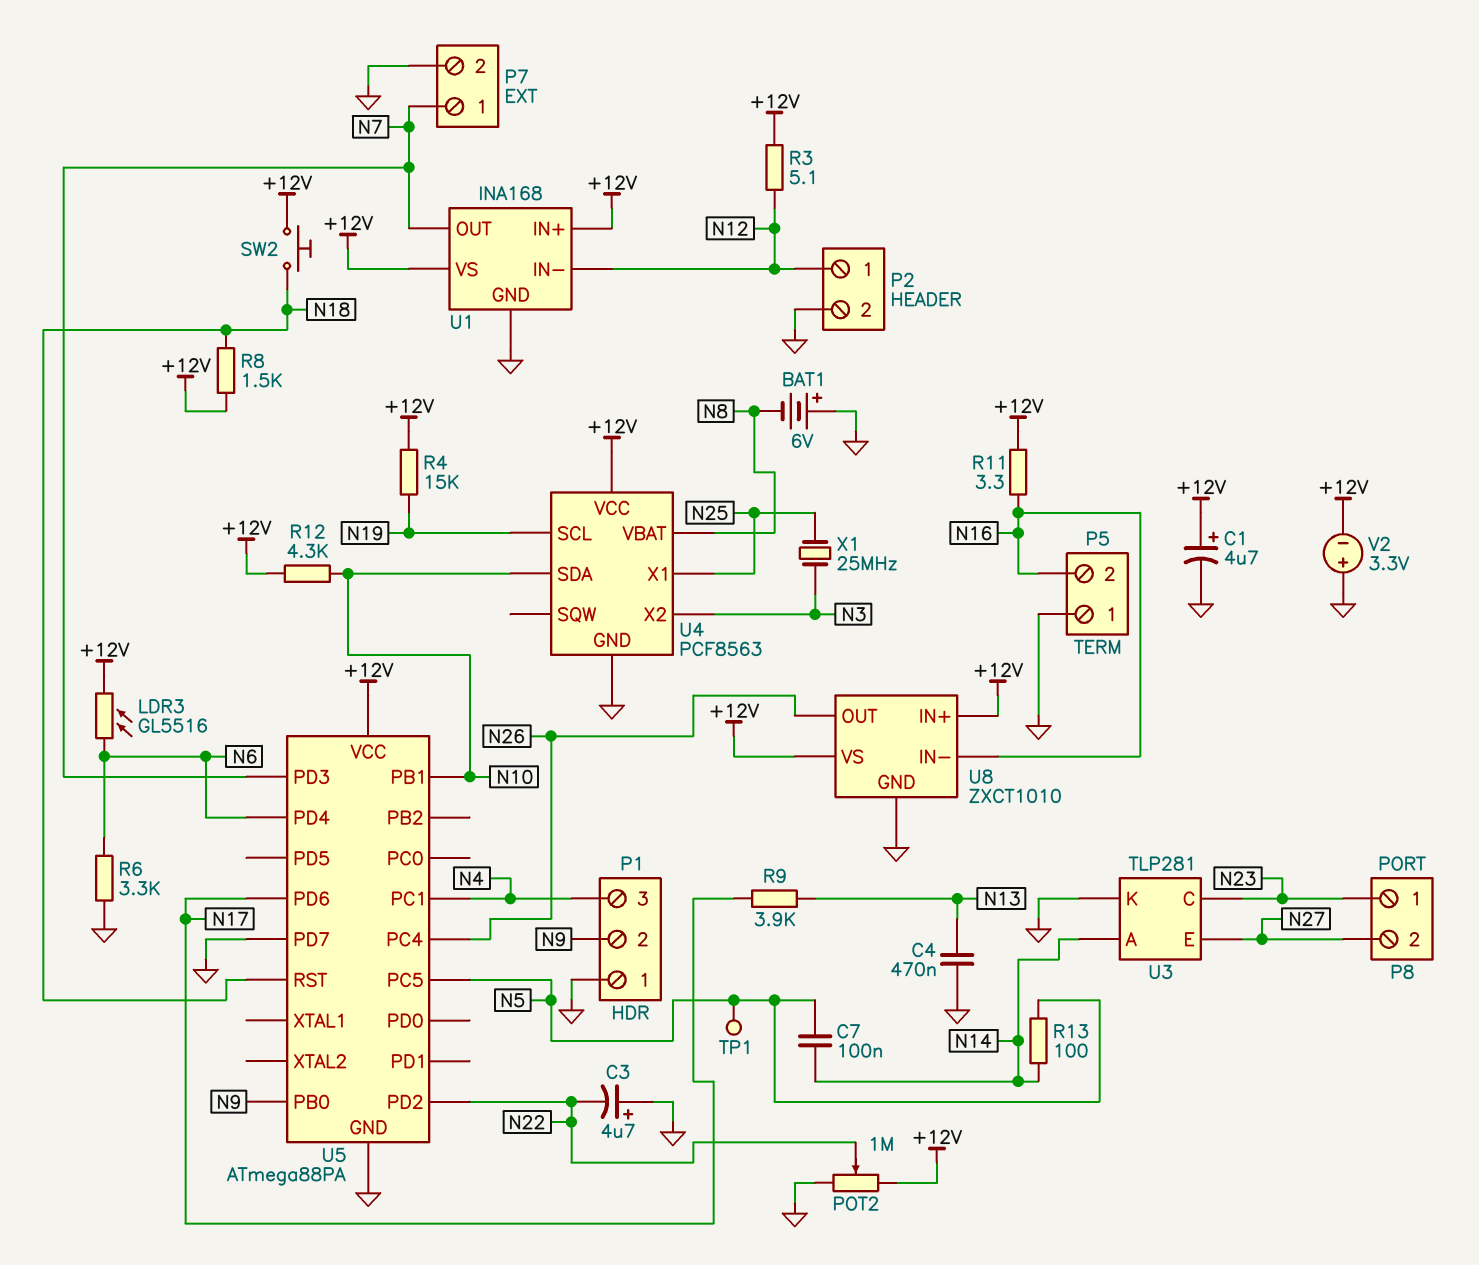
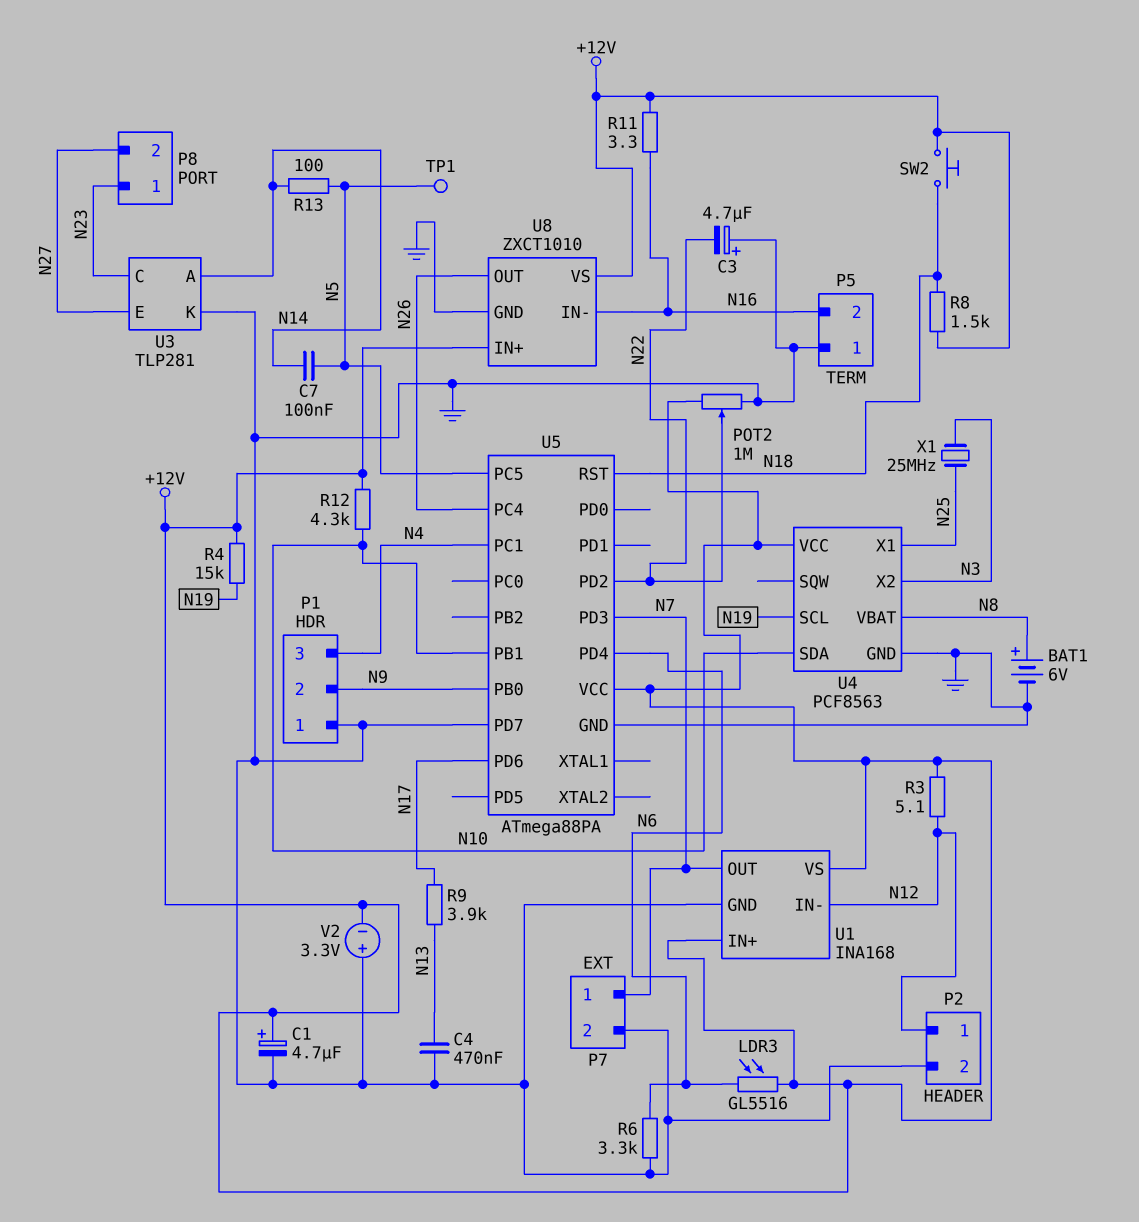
BAT1: 6V (plus GND, minus N8) -> 6V (plus N8, minus GND)

